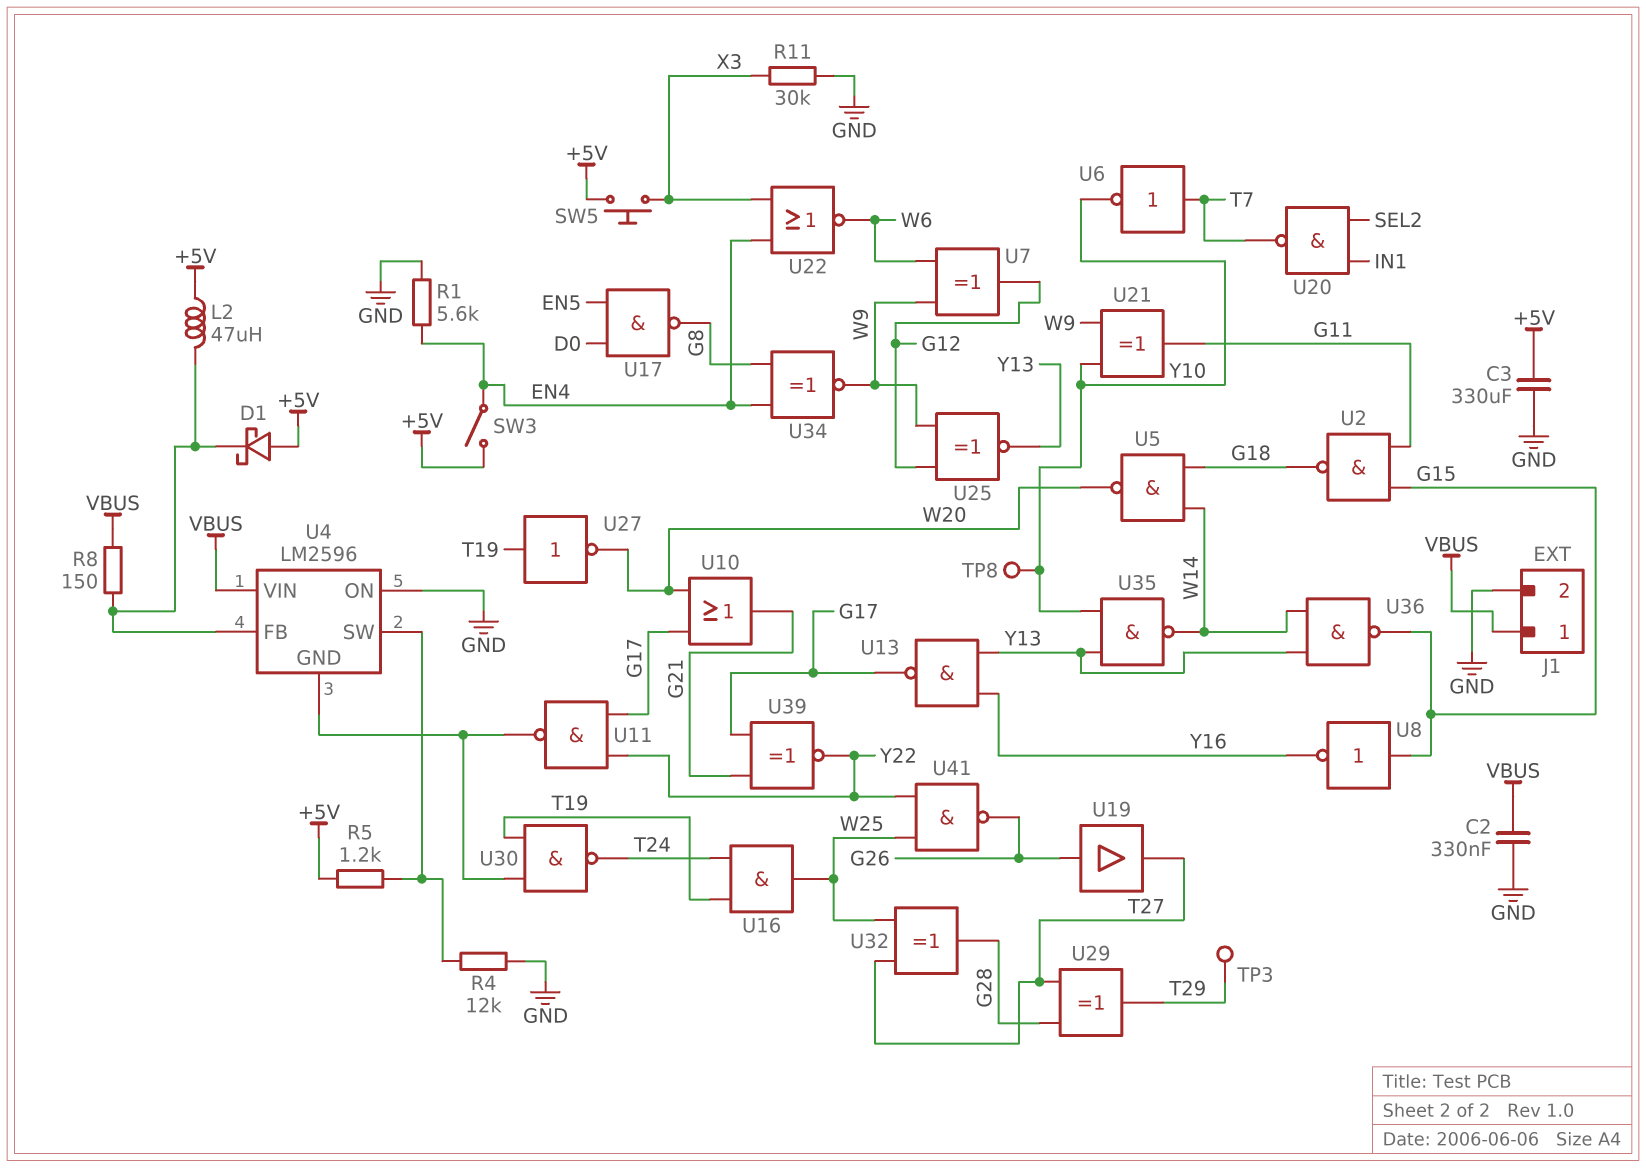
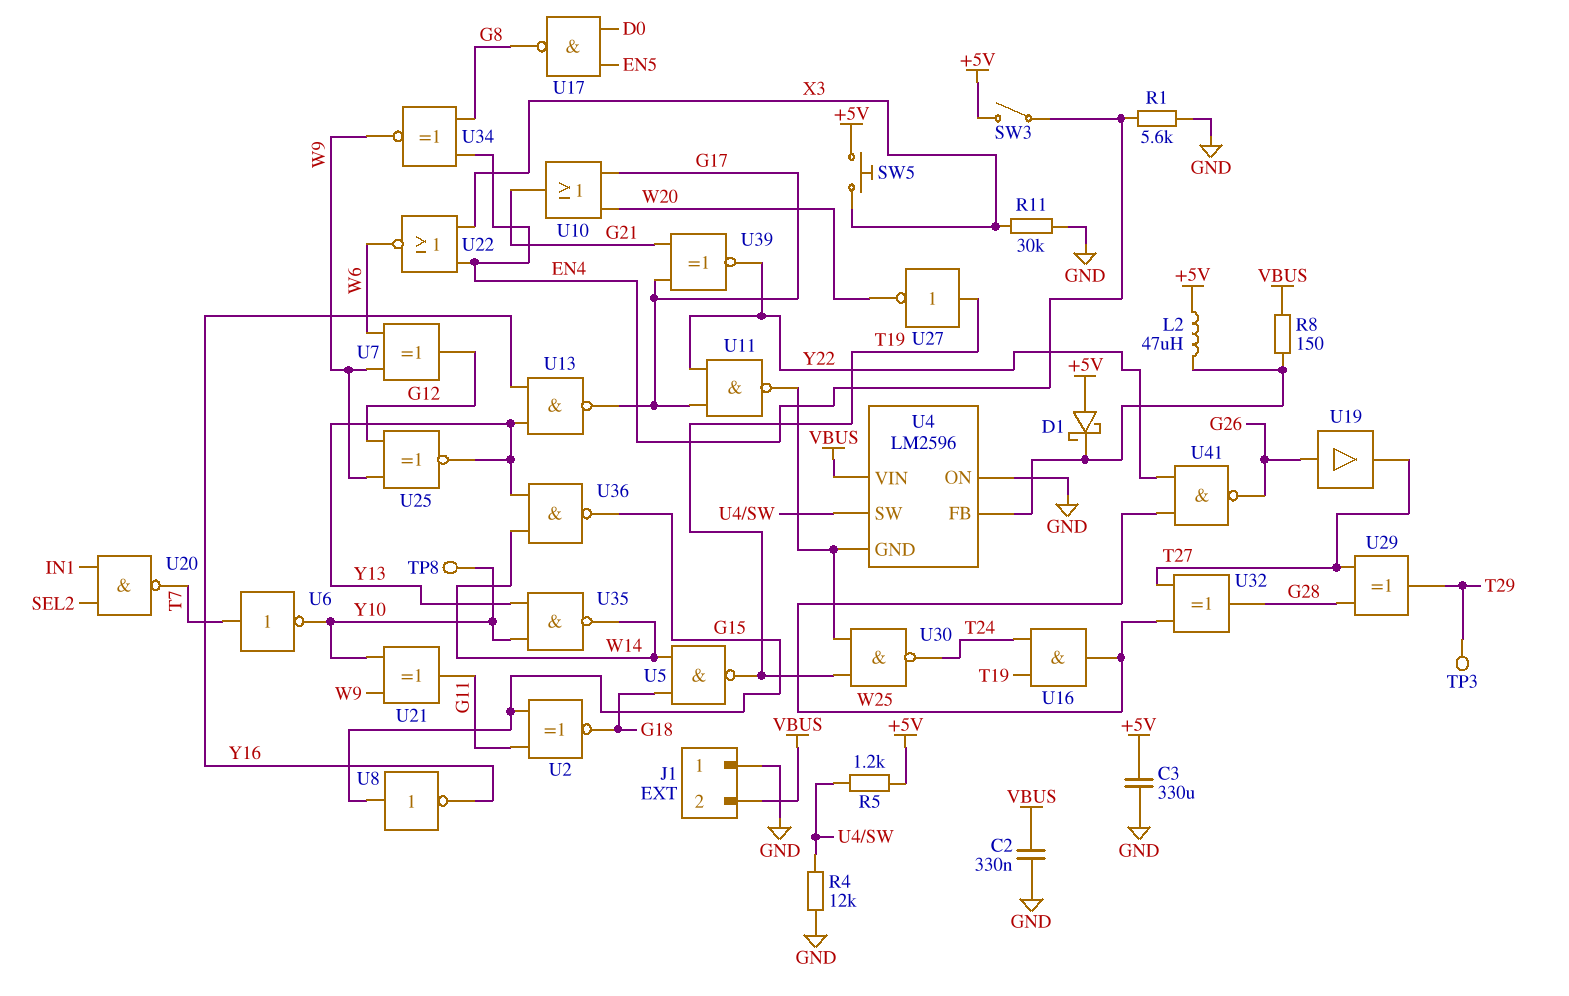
J1 pin 1: VBUS -> GND
J1 pin 2: GND -> VBUS
U2: NAND (in G11, in G15, out G18) -> XNOR (in G11, in G15, out G18)
U5: NAND (in G18, in W14, out W20) -> NAND (in G18, in W14, out T19)

